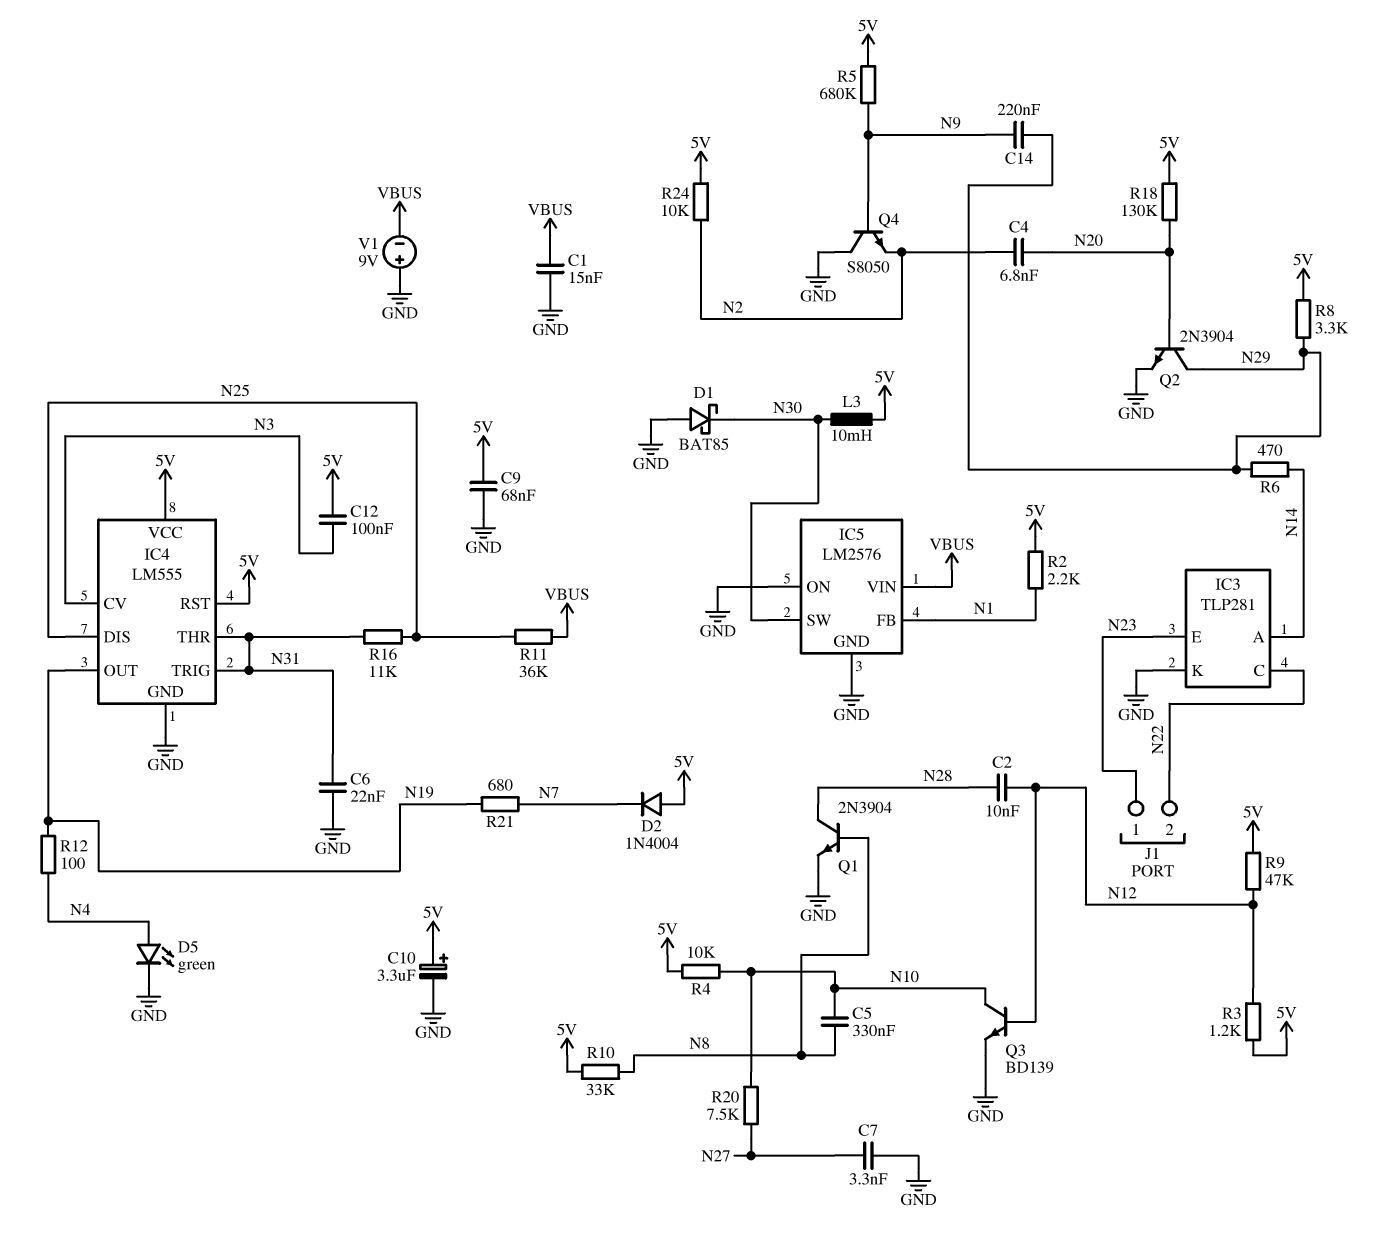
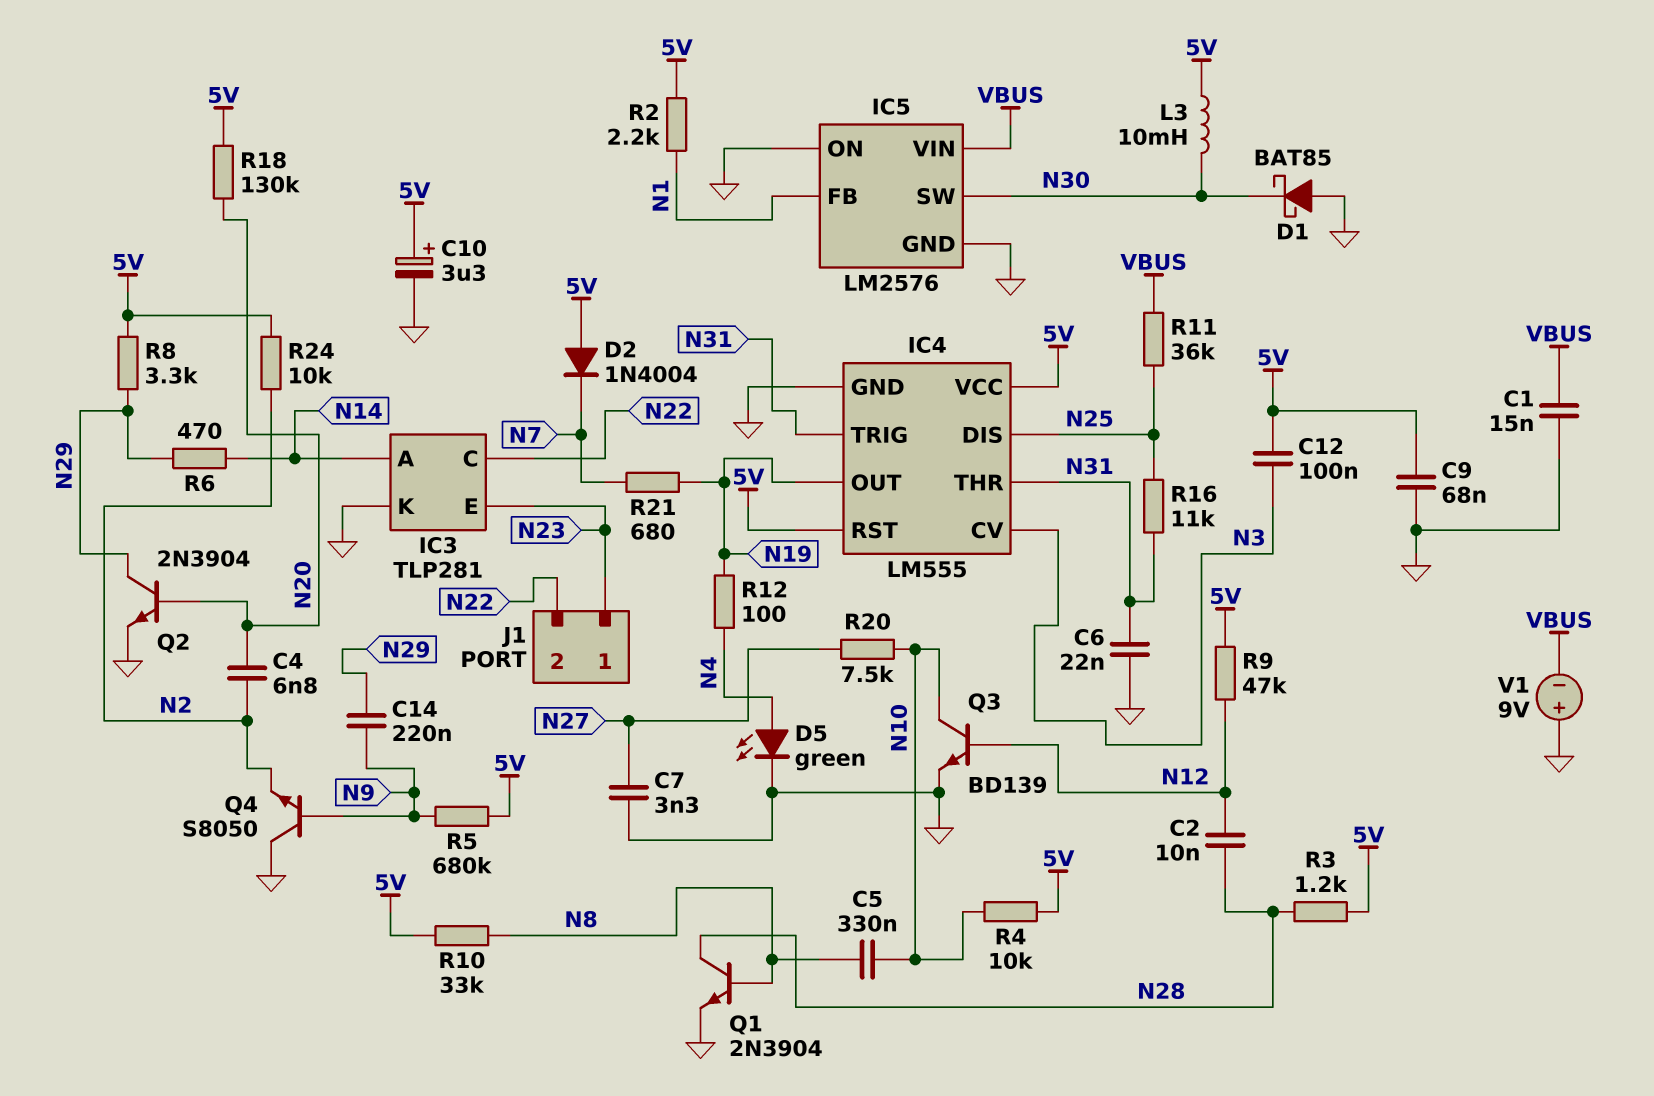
R3: 1.2k (5V, N12) -> 1.2k (5V, N28)

